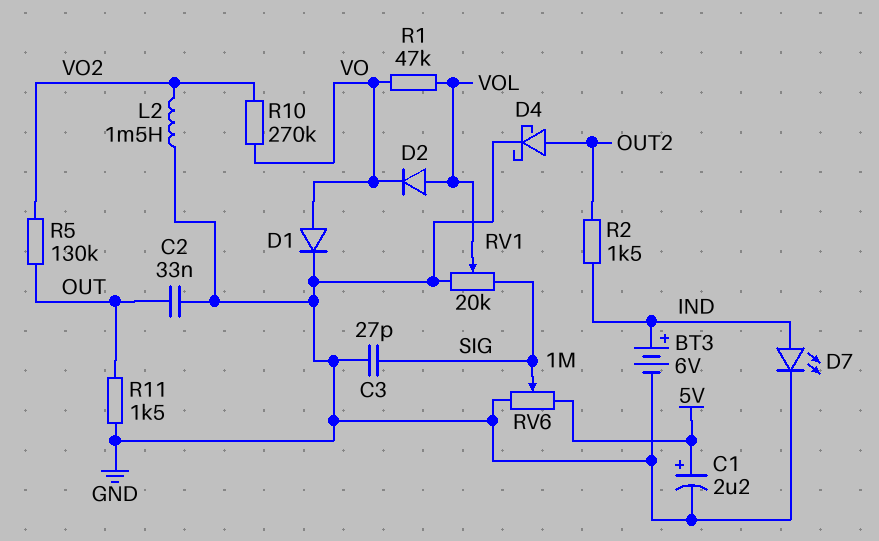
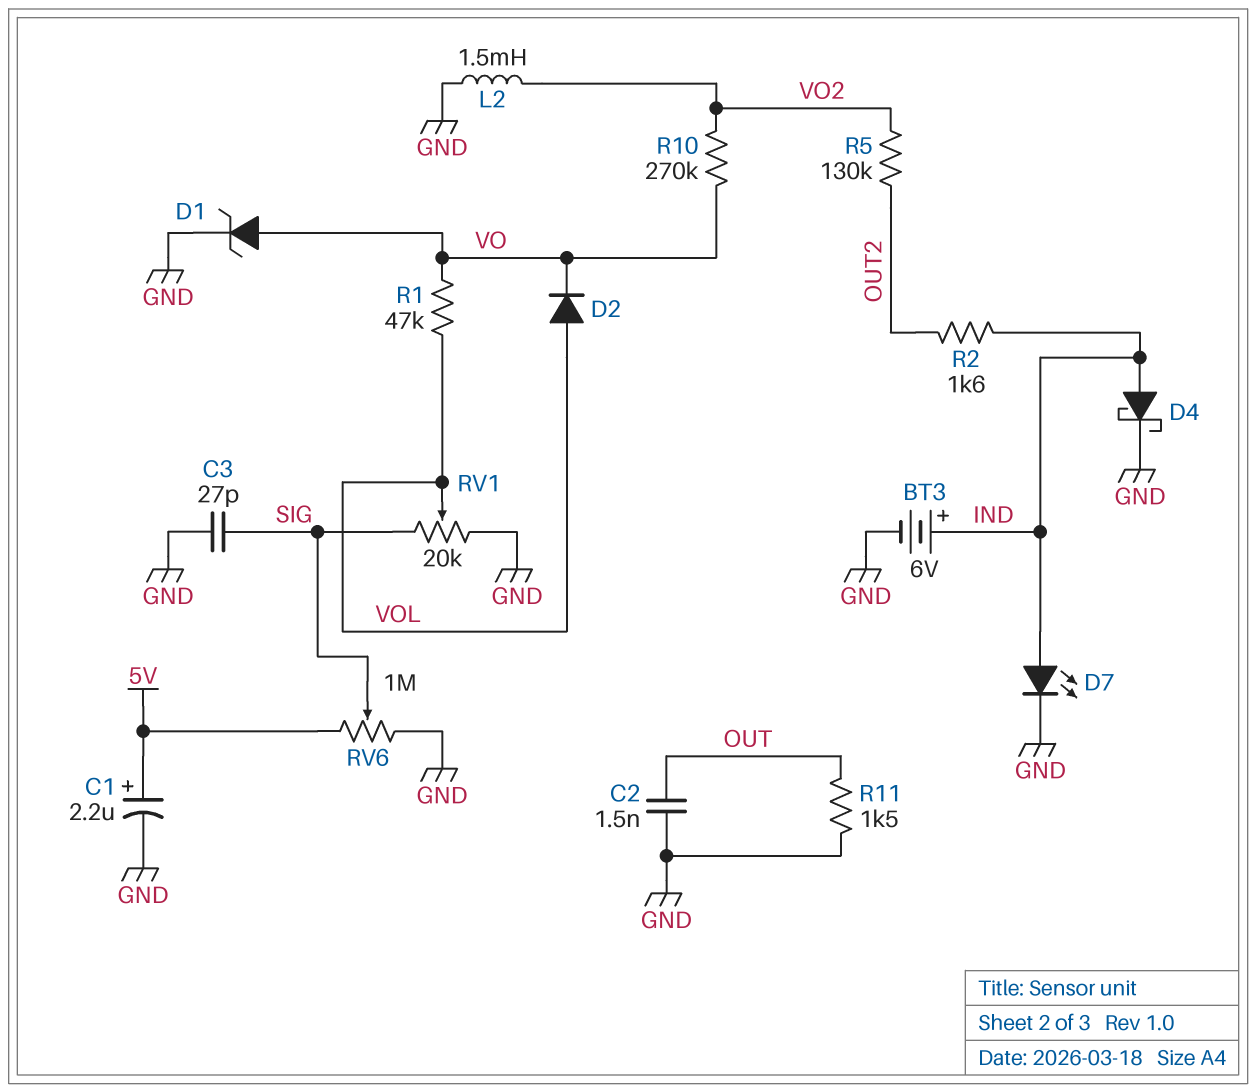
C2: 33nF (GND, OUT) -> 1.5nF (GND, OUT)
D1: diode (A VO, K GND) -> zener (A VO, K GND)
D4: schottky (A OUT2, K GND) -> schottky (A IND, K GND)
R2: 1.5k (IND, OUT2) -> 1.6k (IND, OUT2)
R5: 130k (OUT, VO2) -> 130k (OUT2, VO2)

